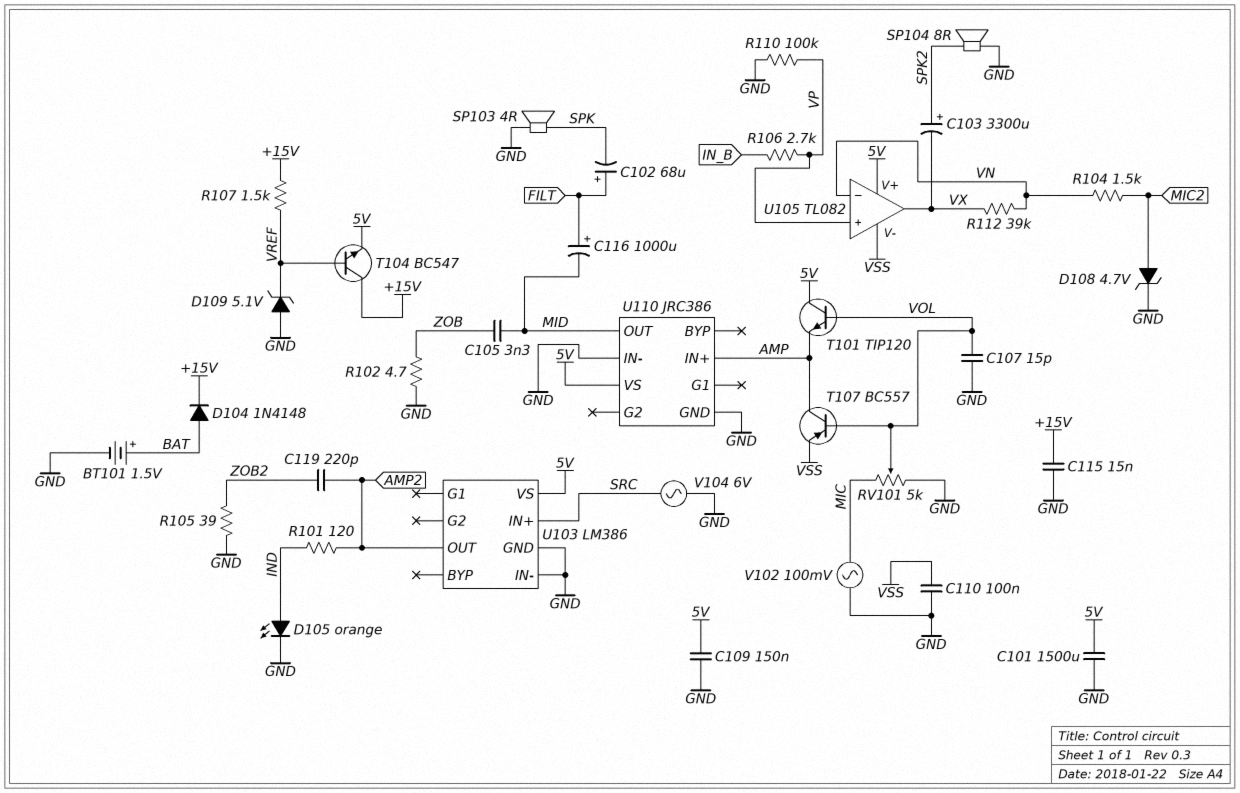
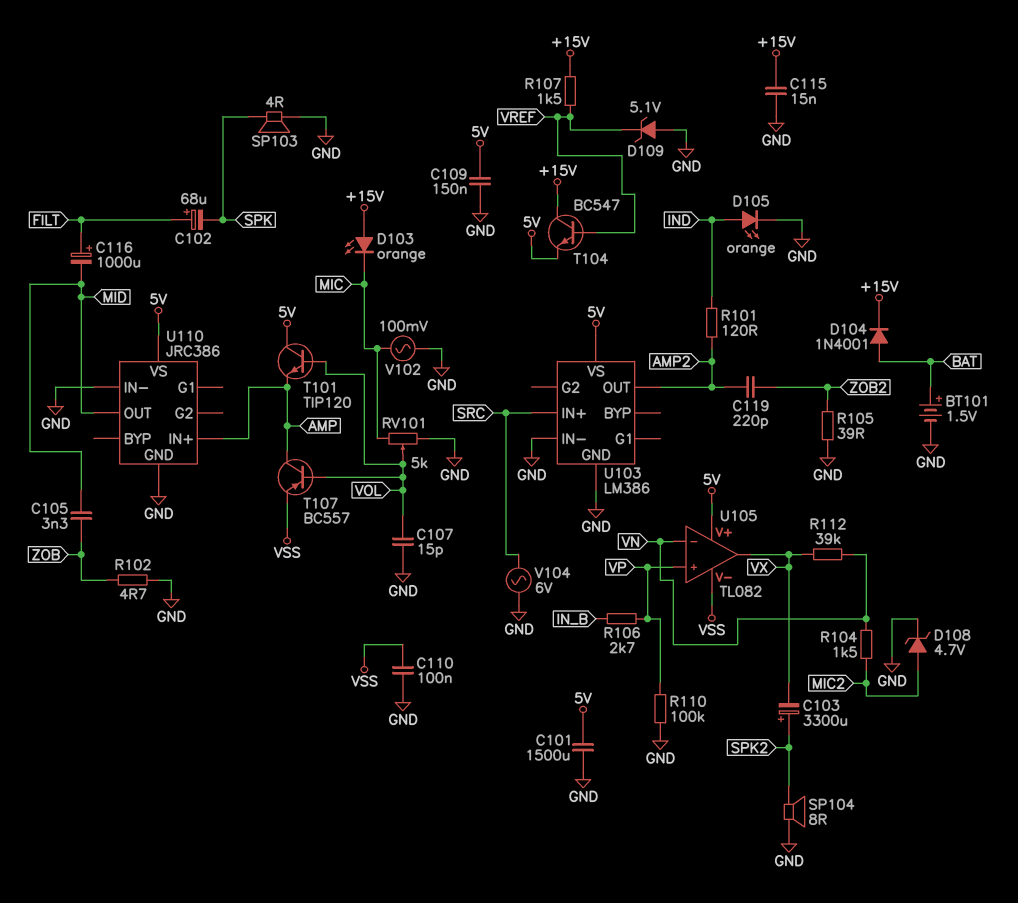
D103: none -> LED orange (A +15V, K MIC)
D104: diode 1N4148 (A BAT, K +15V) -> diode 1N4001 (A BAT, K +15V)

